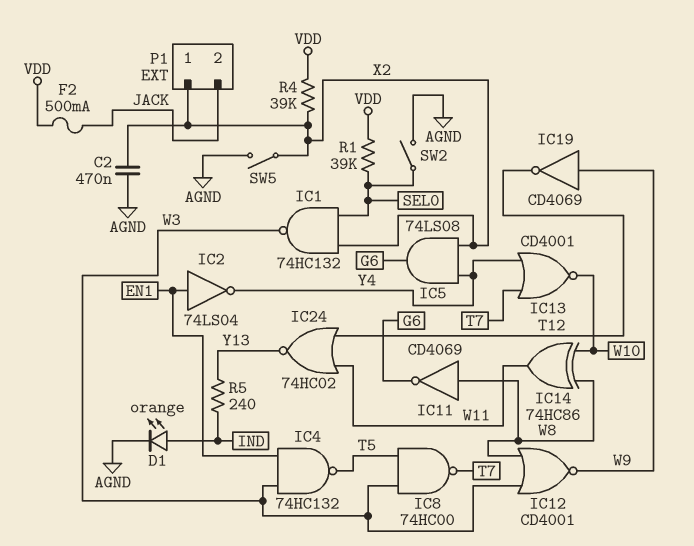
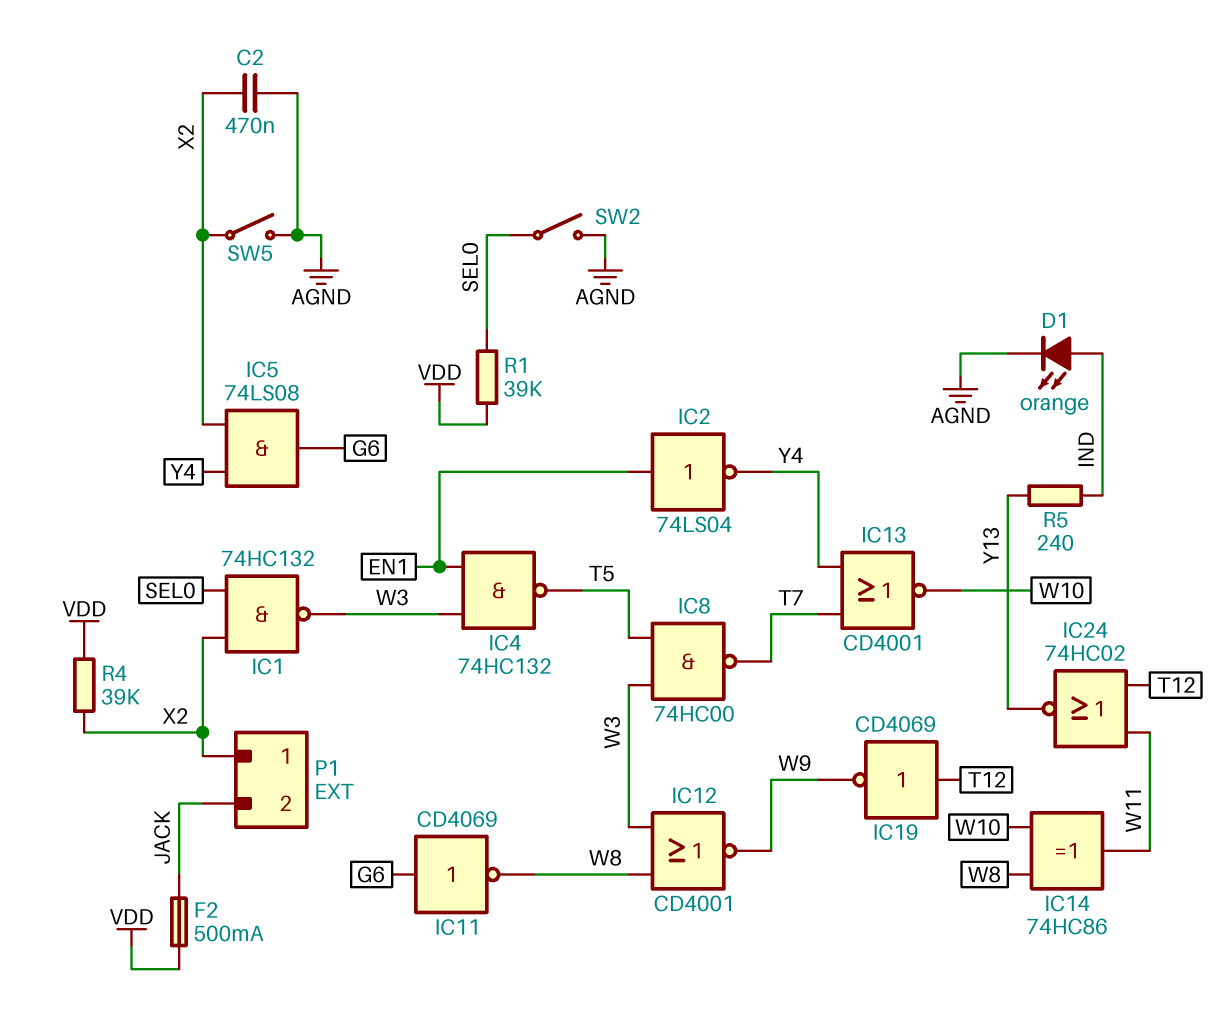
IC11: NOT CD4069 (in W8, out G6) -> NOT CD4069 (in G6, out W8)
IC19: NOT CD4069 (in W9, out T12) -> NOT CD4069 (in T12, out W9)

